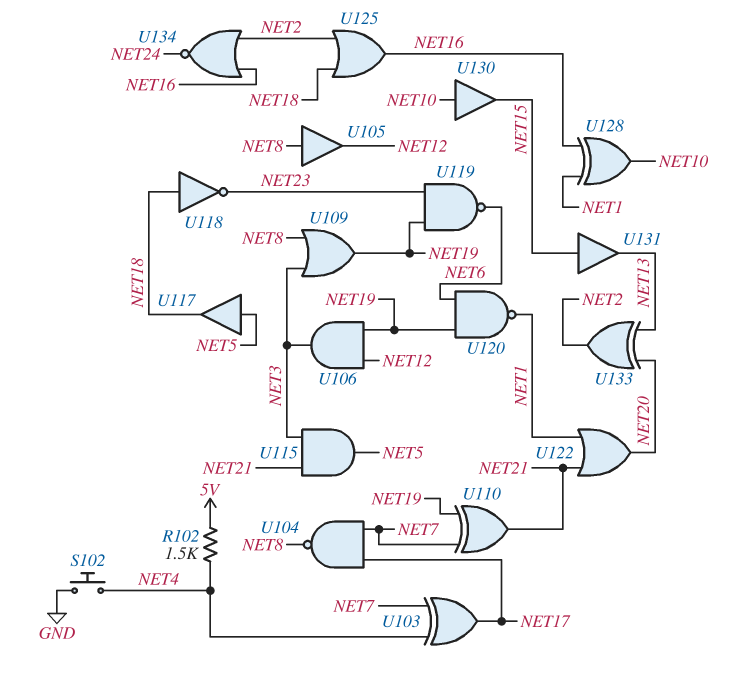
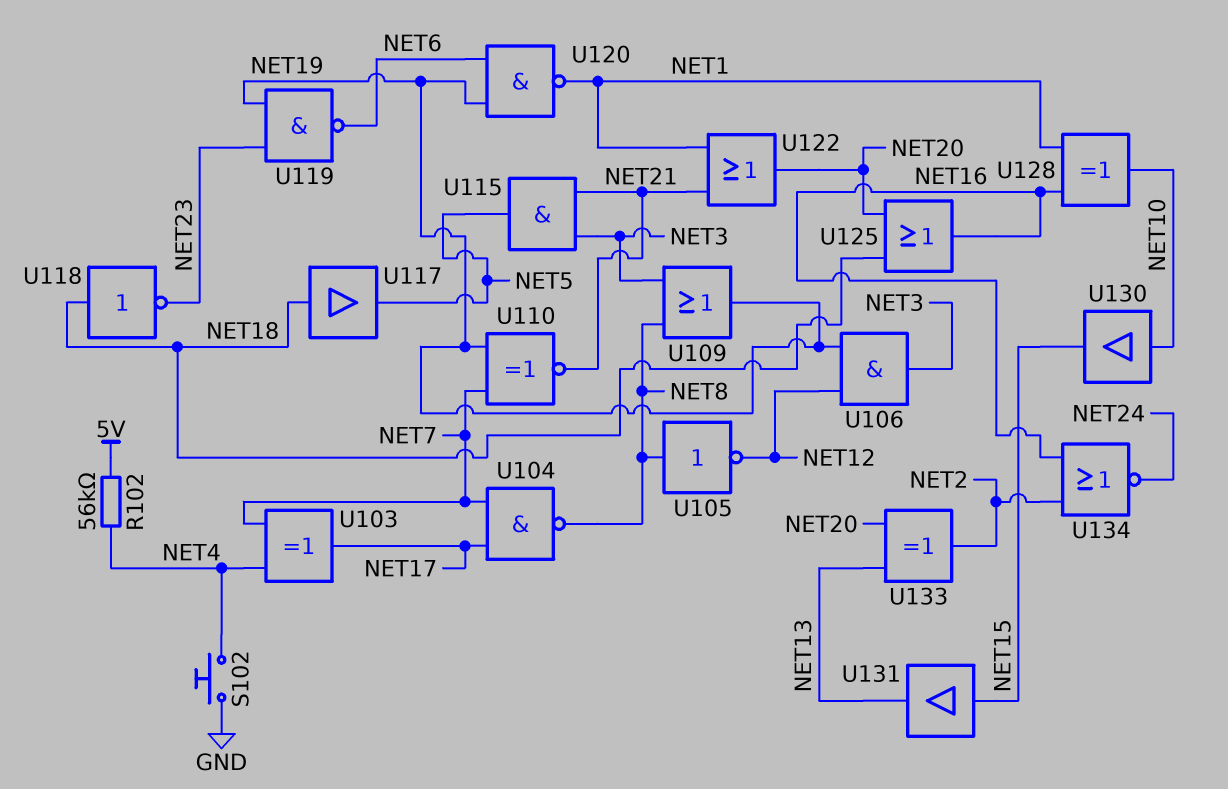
R102: 1.5k (5V, NET4) -> 56k (5V, NET4)
U105: buffer (in NET8, out NET12) -> NOT (in NET8, out NET12)
U110: XOR (in NET7, in NET19, out NET21) -> XNOR (in NET7, in NET19, out NET21)
U117: buffer (in NET5, out NET18) -> buffer (in NET18, out NET5)
U125: OR (in NET2, in NET18, out NET16) -> OR (in NET18, in NET20, out NET16)

